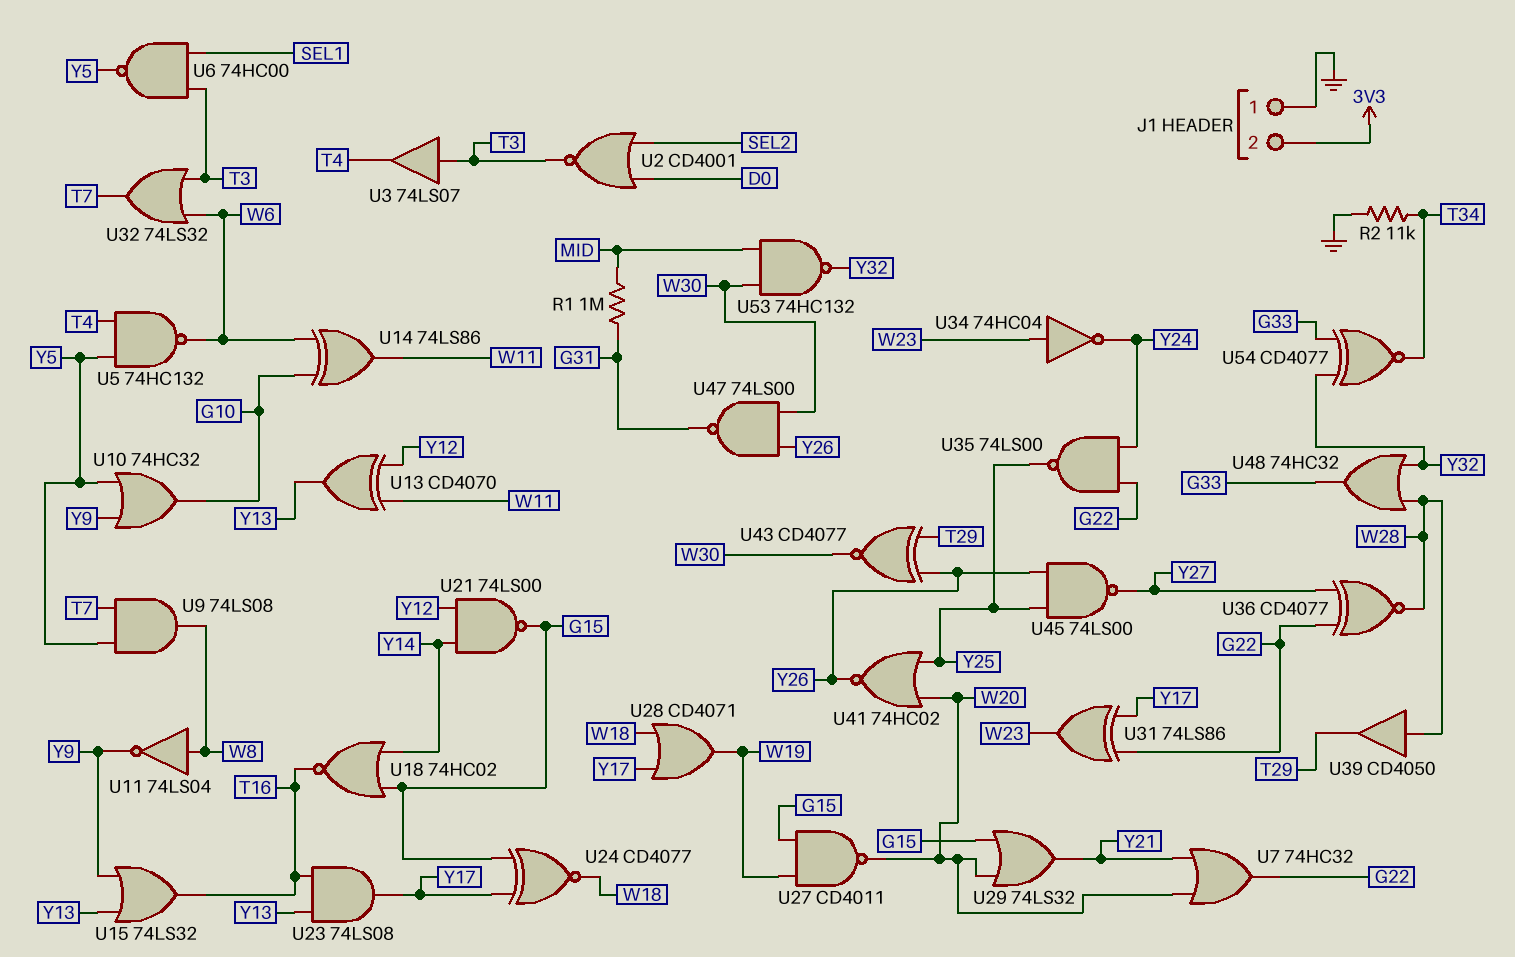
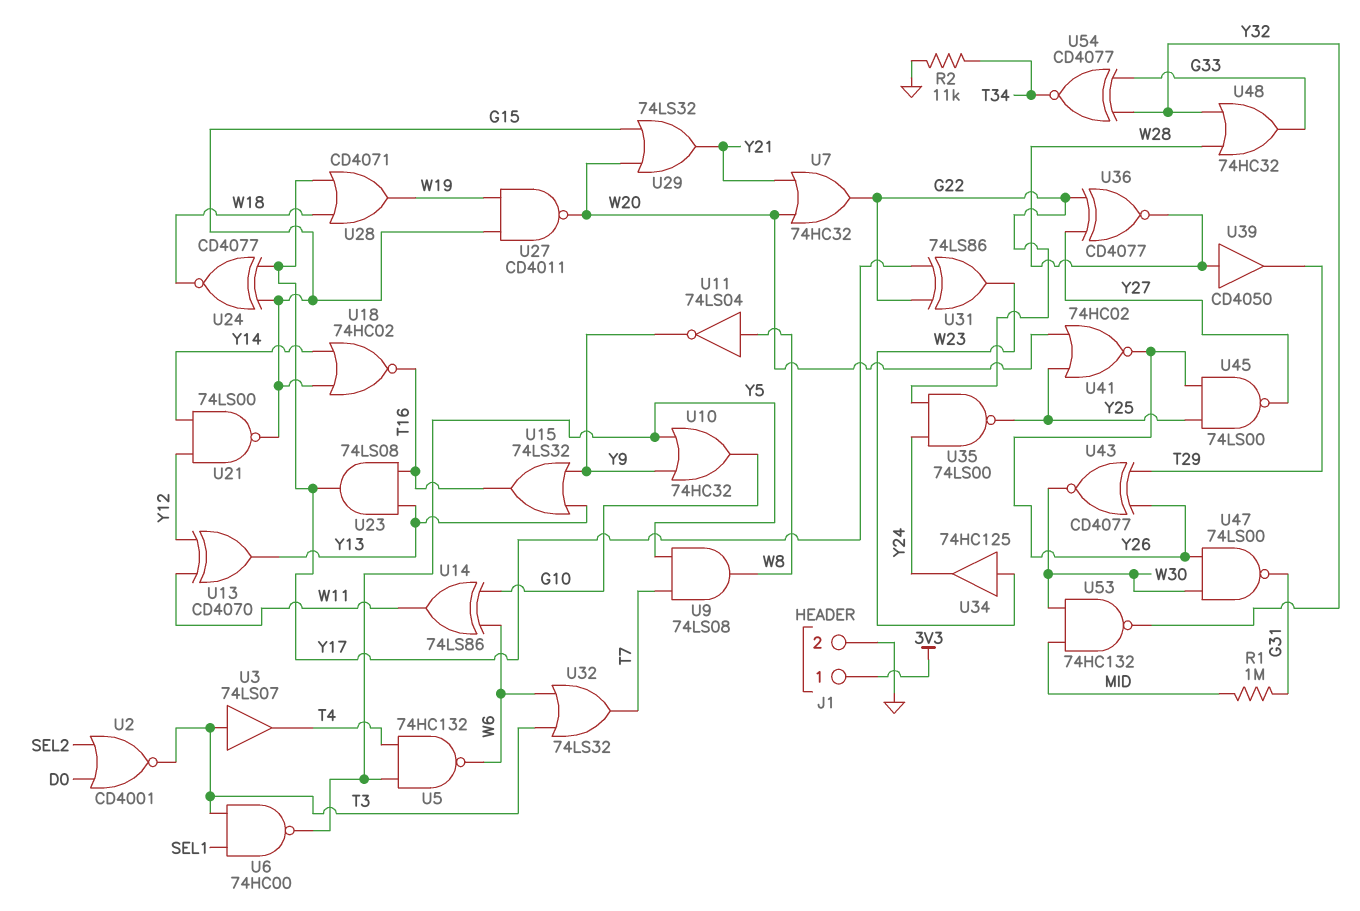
J1 pin 1: GND -> 3V3
J1 pin 2: 3V3 -> GND
U34: NOT 74HC04 (in W23, out Y24) -> buffer 74HC125 (in W23, out Y24)

